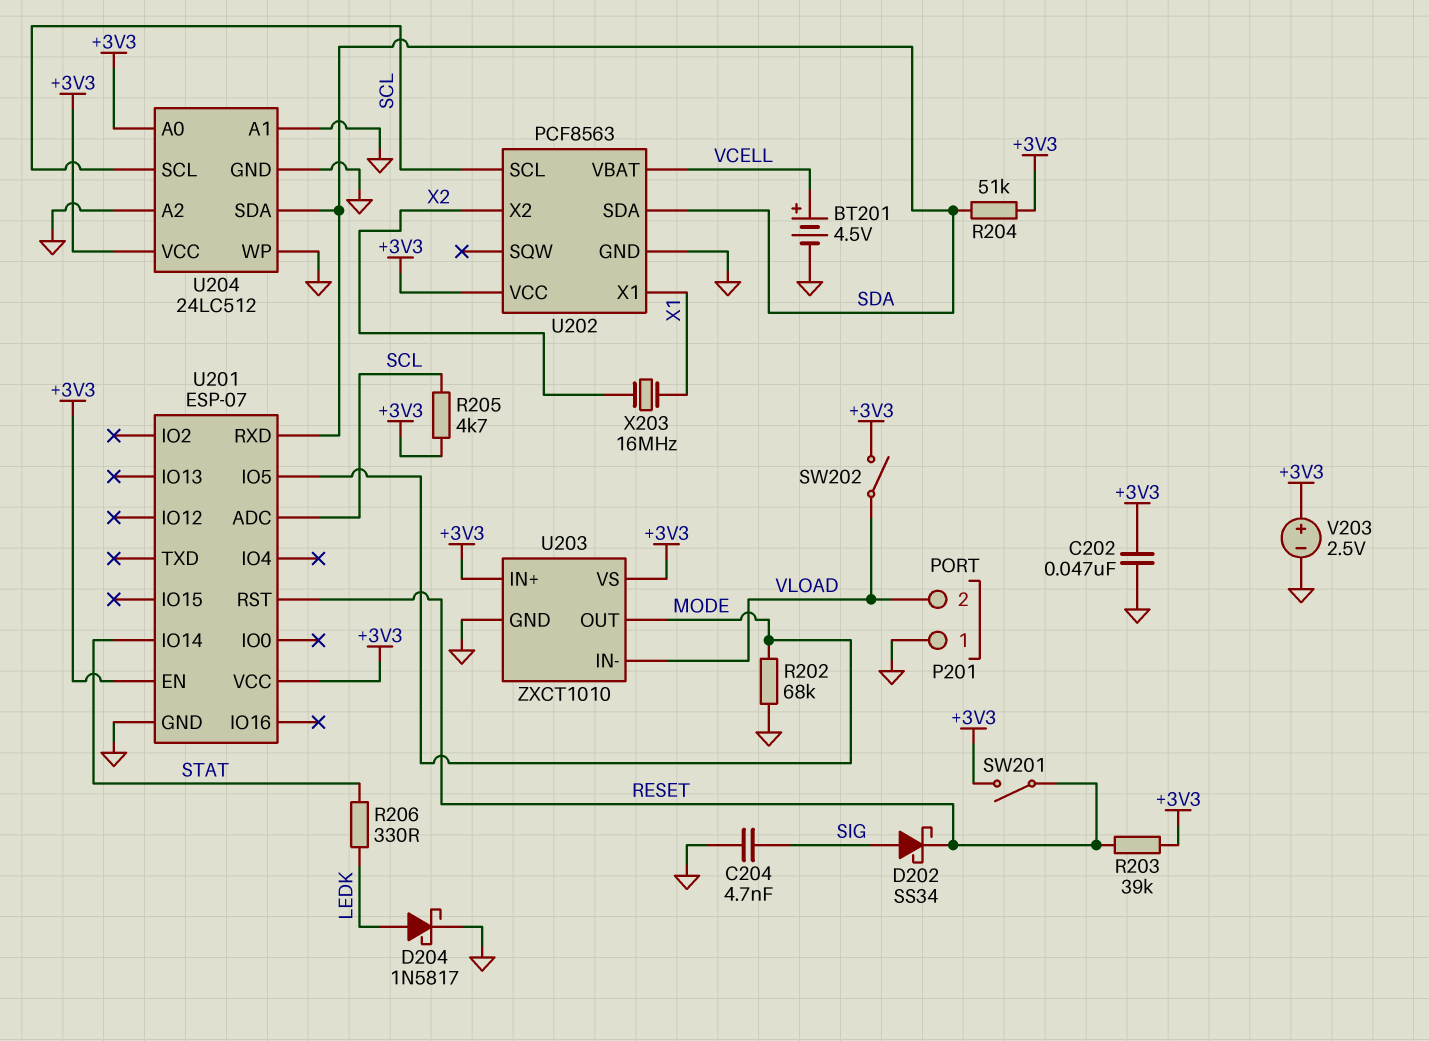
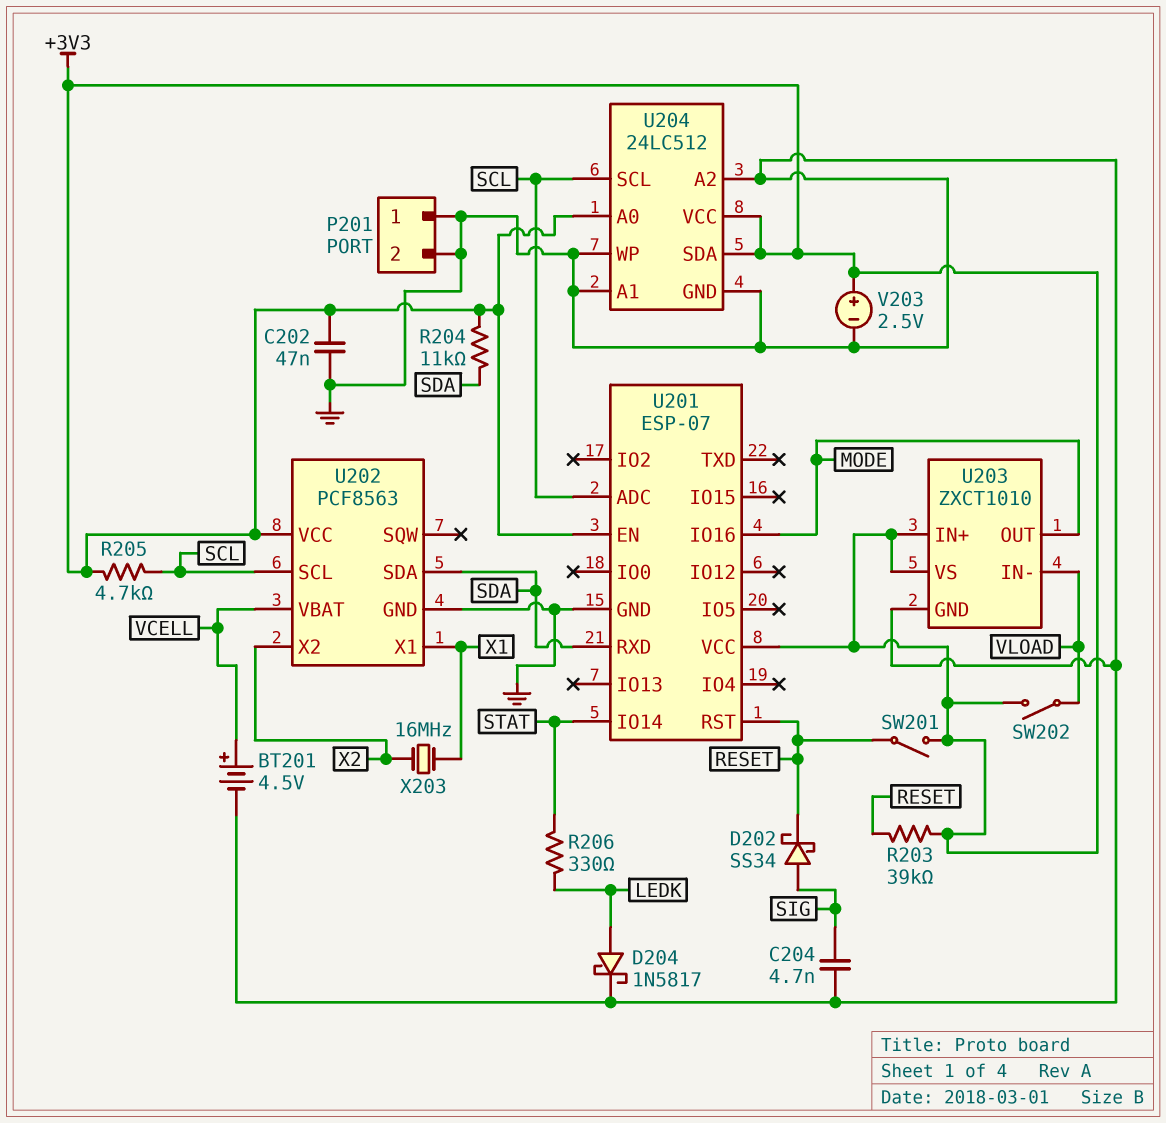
P201 pin 2: VLOAD -> GND
R202: 68k (GND, MODE) -> none
R204: 51k (+3V3, SDA) -> 11k (+3V3, SDA)
U201 pin IO5: MODE -> none
U201 pin IO16: none -> MODE
U204 pin SDA: SDA -> +3V3

